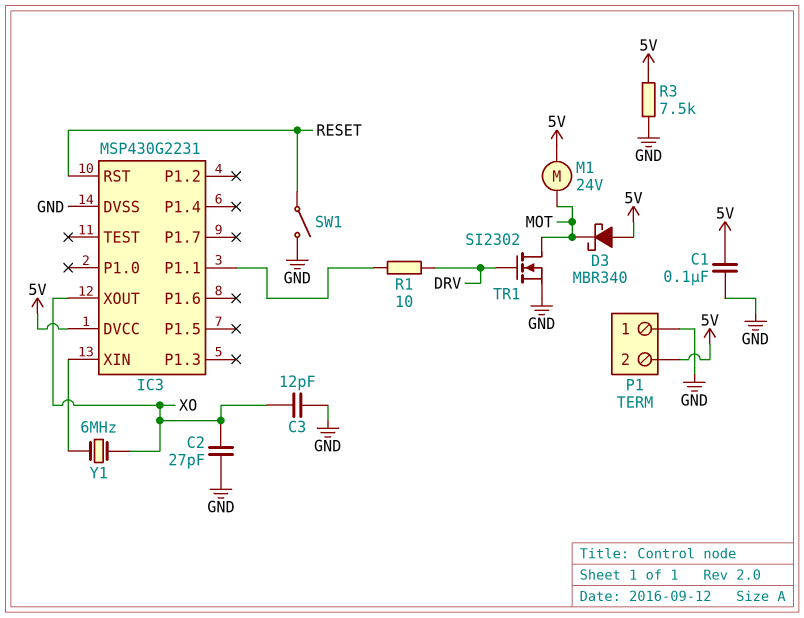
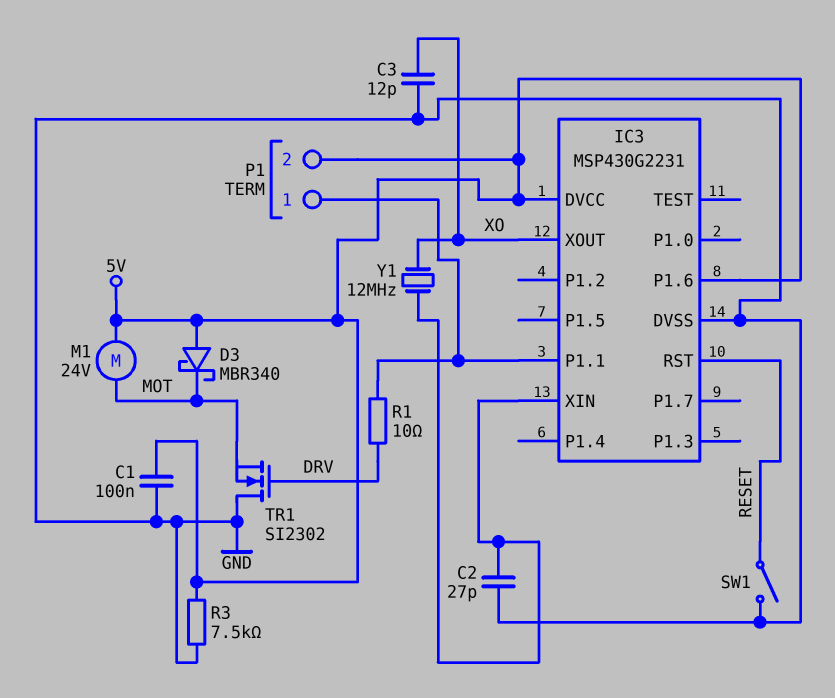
C2: 27pF (GND, XO) -> 27pF (GND, IC3/XIN)
IC3 pin P1.6: none -> 5V
P1 pin 1: GND -> IC3/P1.1
TR1: NMOS SI2302 (G DRV, D MOT, S GND) -> NMOS SI2302 (G DRV, D GND, S MOT)
Y1: 6MHz (IC3/XIN, XO) -> 12MHz (IC3/XIN, XO)

